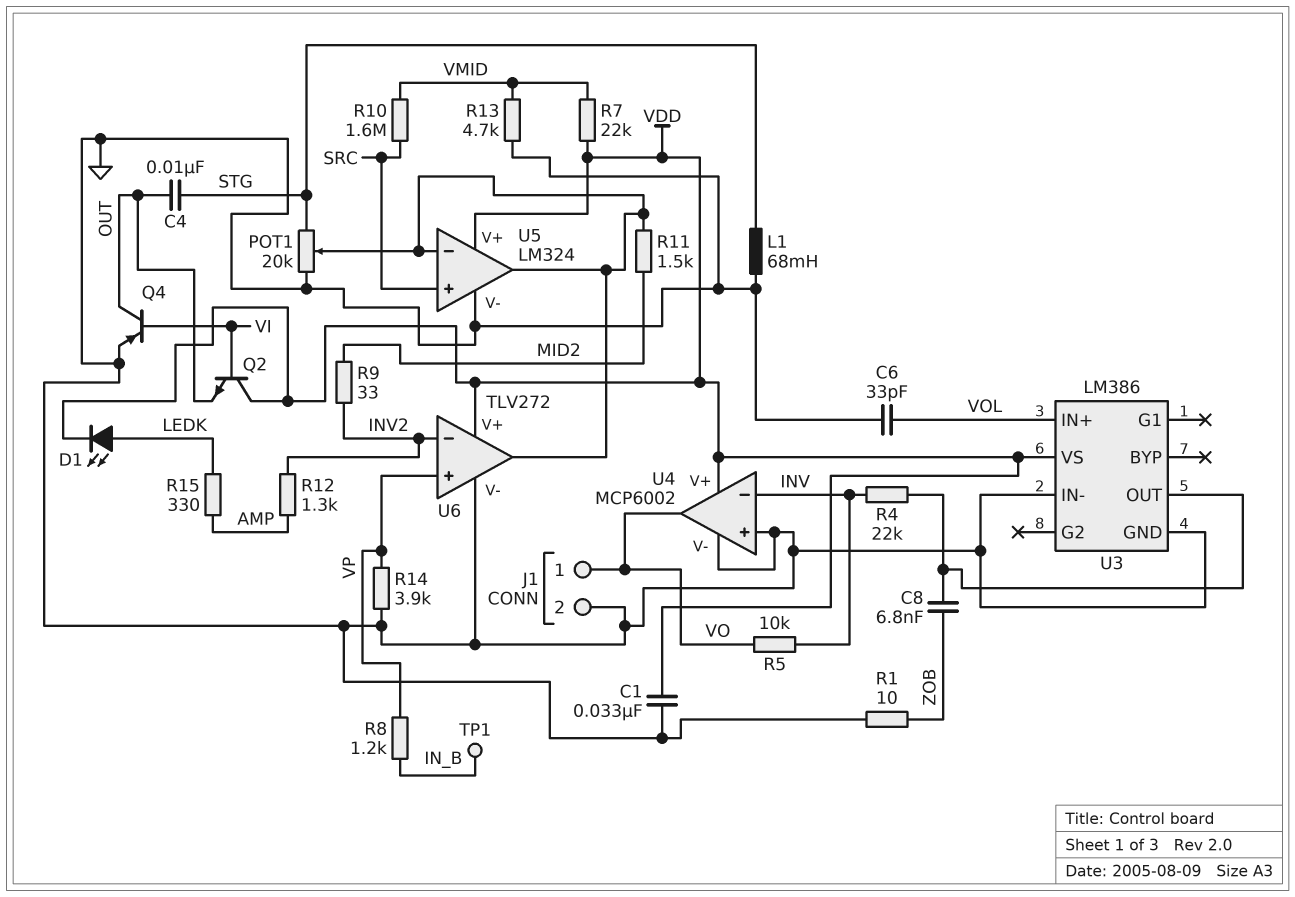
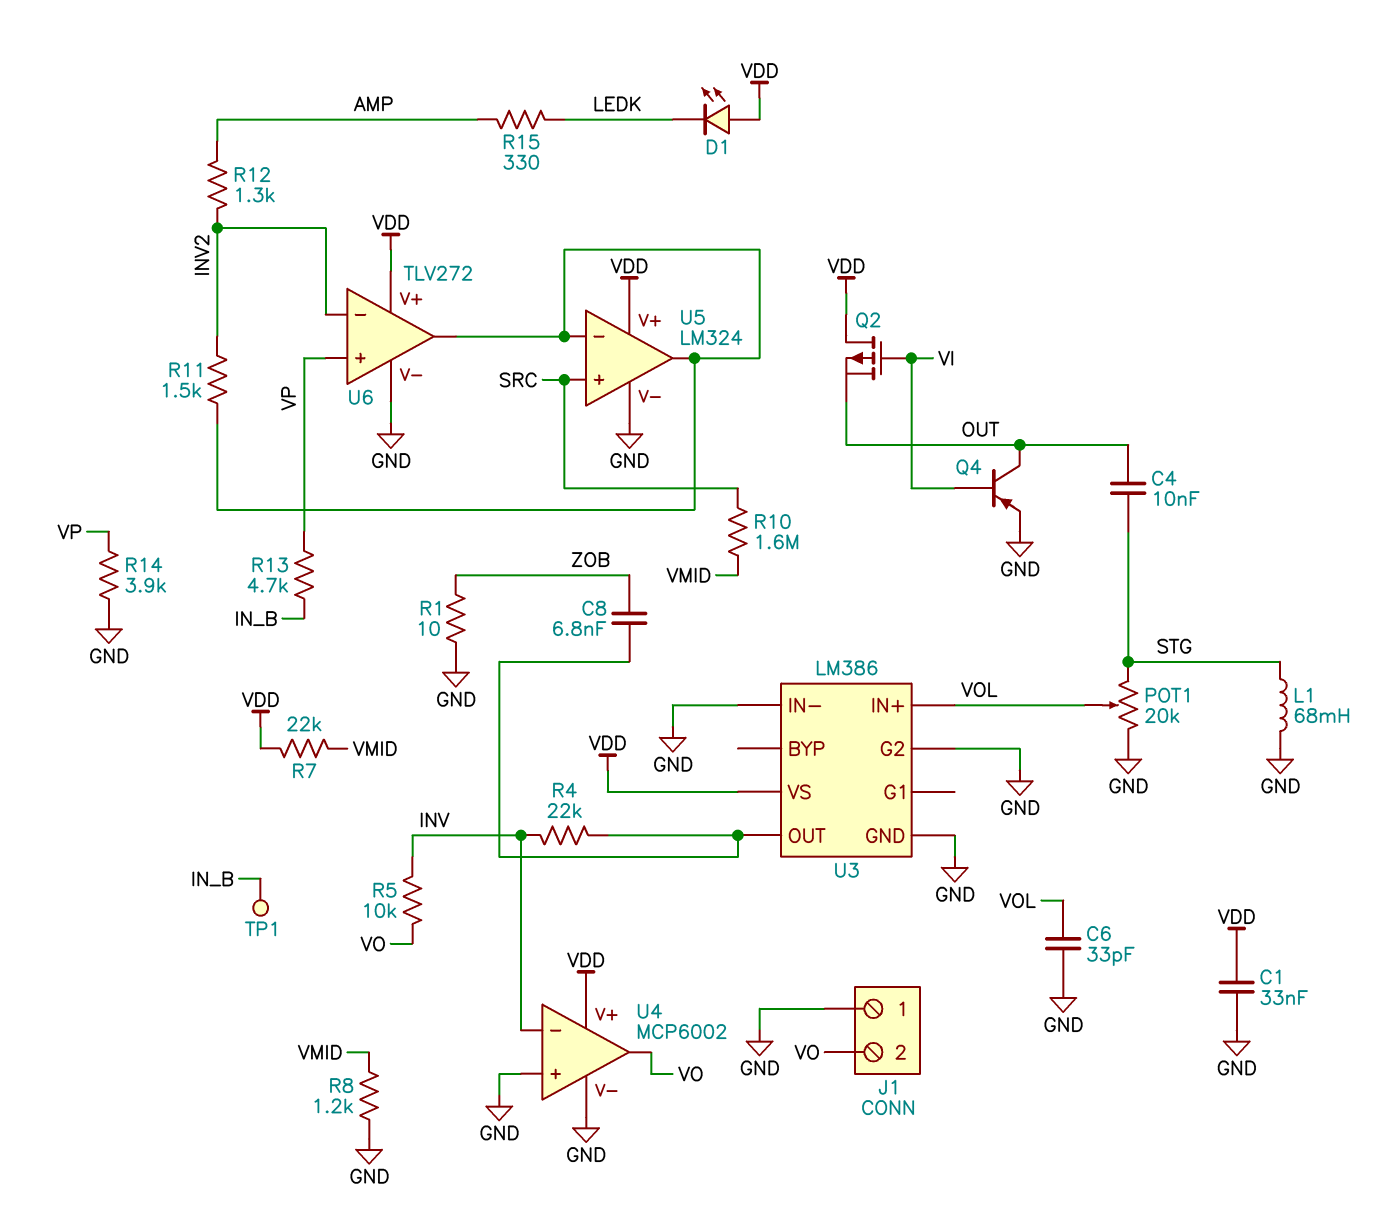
D1: LED (A LEDK, K VDD) -> LED (A VDD, K LEDK)
J1 pin 1: VO -> GND
J1 pin 2: GND -> VO
POT1: 20k (GND, STG, wiper U5/in-) -> 20k (GND, STG, wiper VOL)
Q2: NPN (B VI, C VDD, E OUT) -> PMOS (G VI, D VDD, S OUT)
R8: 1.2k (IN_B, VP) -> 1.2k (GND, VMID)
R9: 33 (INV2, MID2) -> none
R11: 1.5k (MID2, U5/in-) -> 1.5k (INV2, U5/in-)
R13: 4.7k (GND, VMID) -> 4.7k (IN_B, VP)
U3 pin G2: none -> GND

